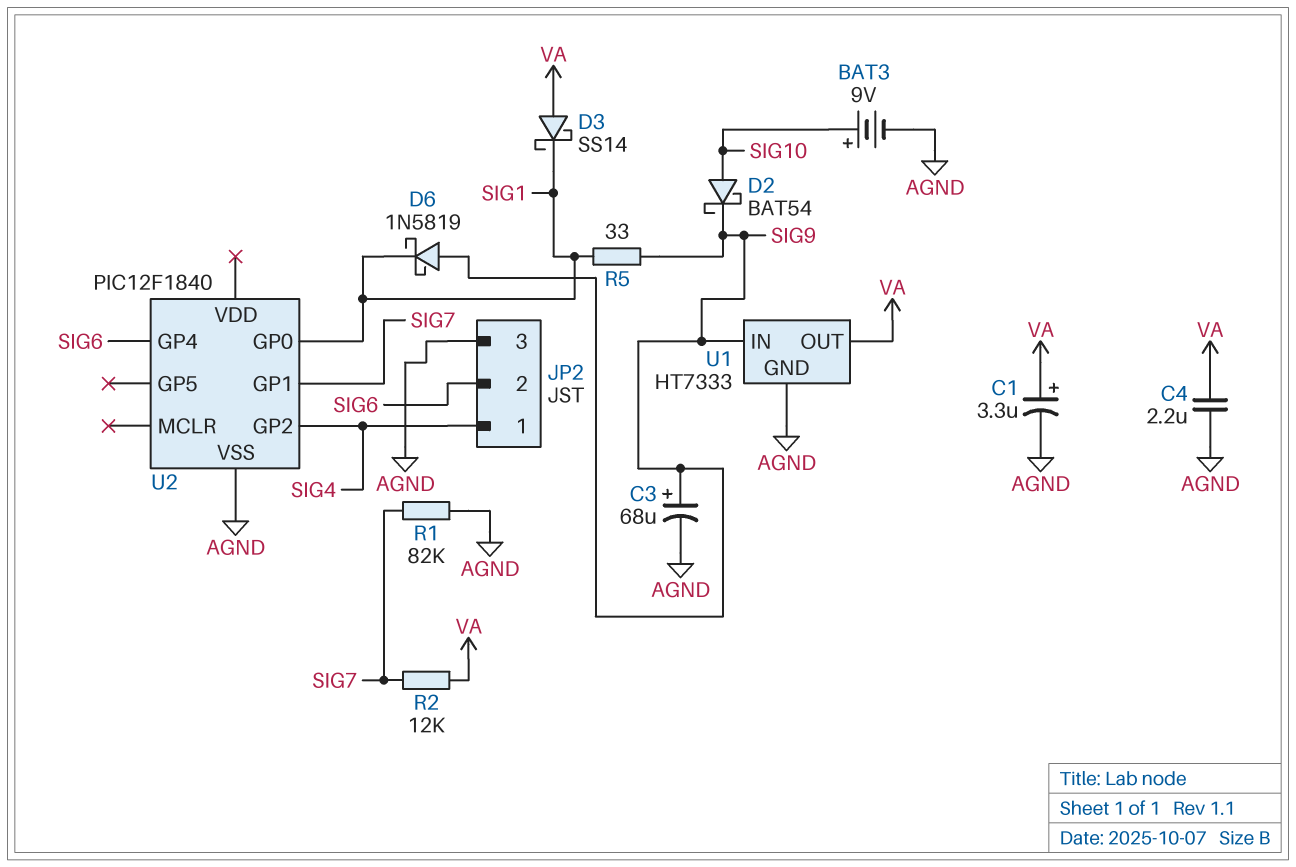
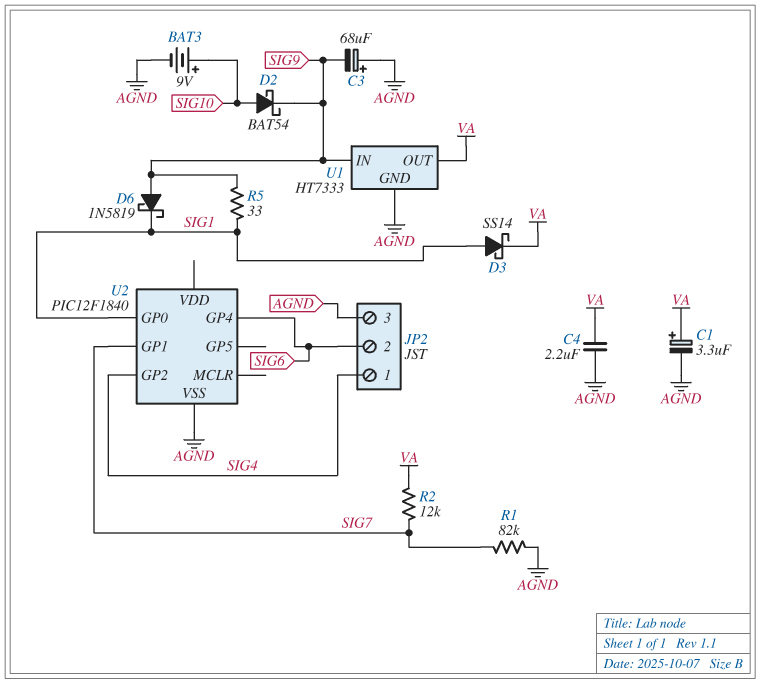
C3: 68uF (plus SIG9, minus AGND) -> 68uF (plus AGND, minus SIG9)
D3: schottky SS14 (A VA, K SIG1) -> schottky SS14 (A SIG1, K VA)

